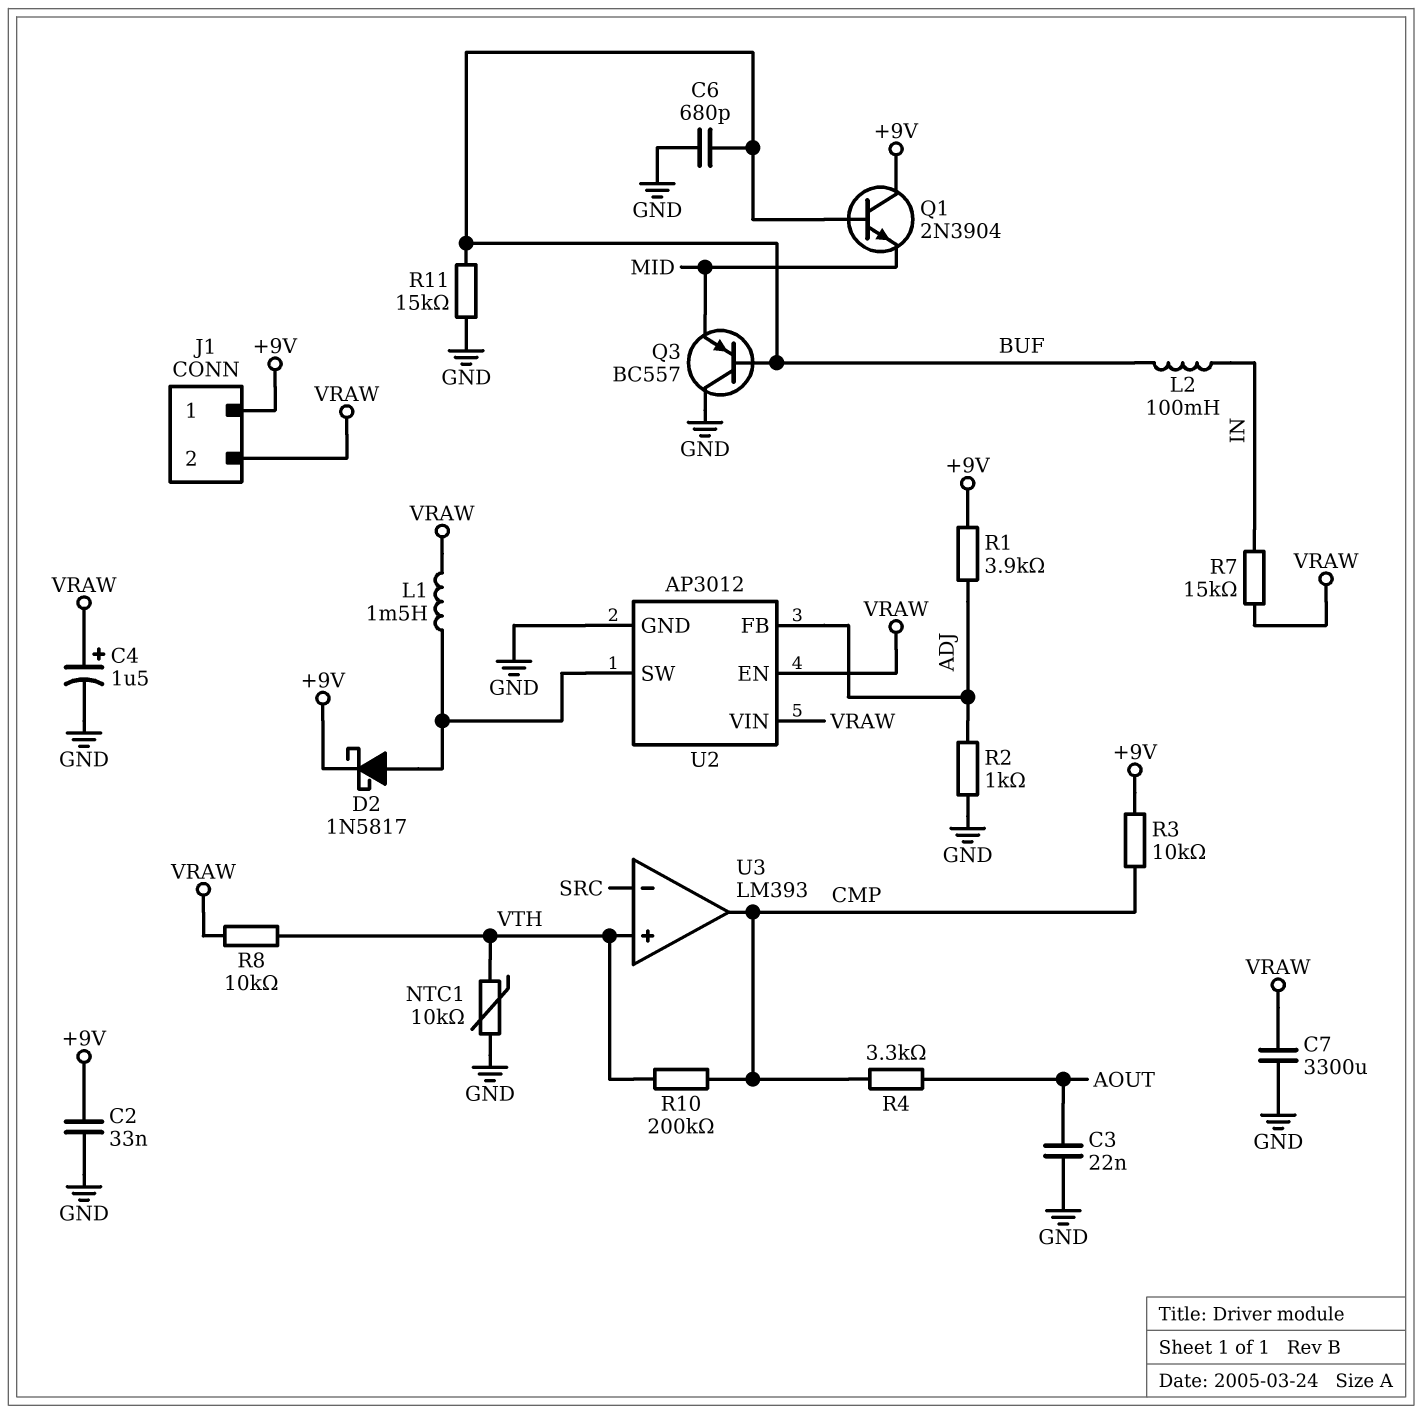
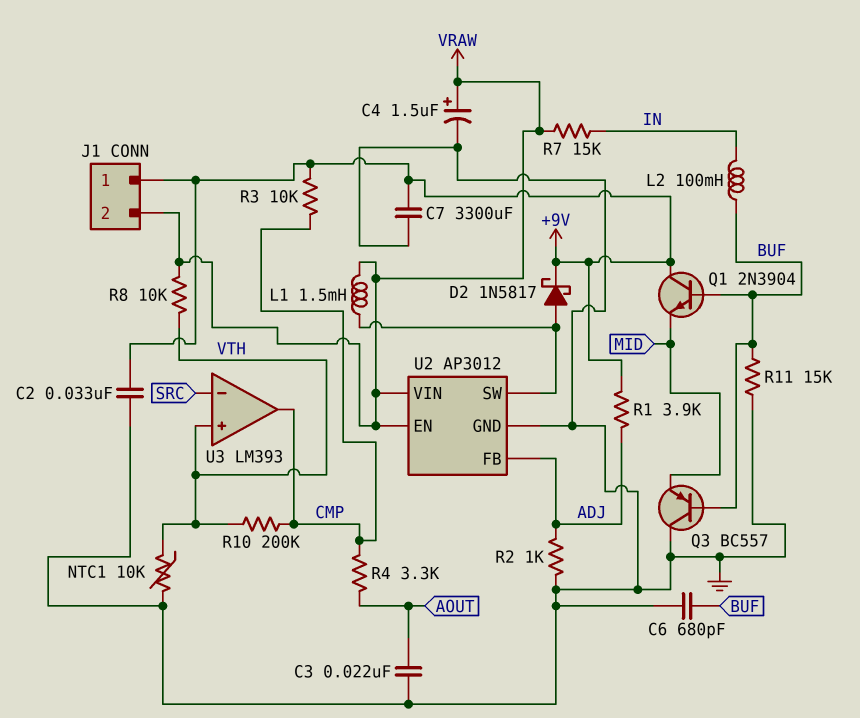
C7: 3300uF (GND, VRAW) -> 3300uF (+9V, GND)

